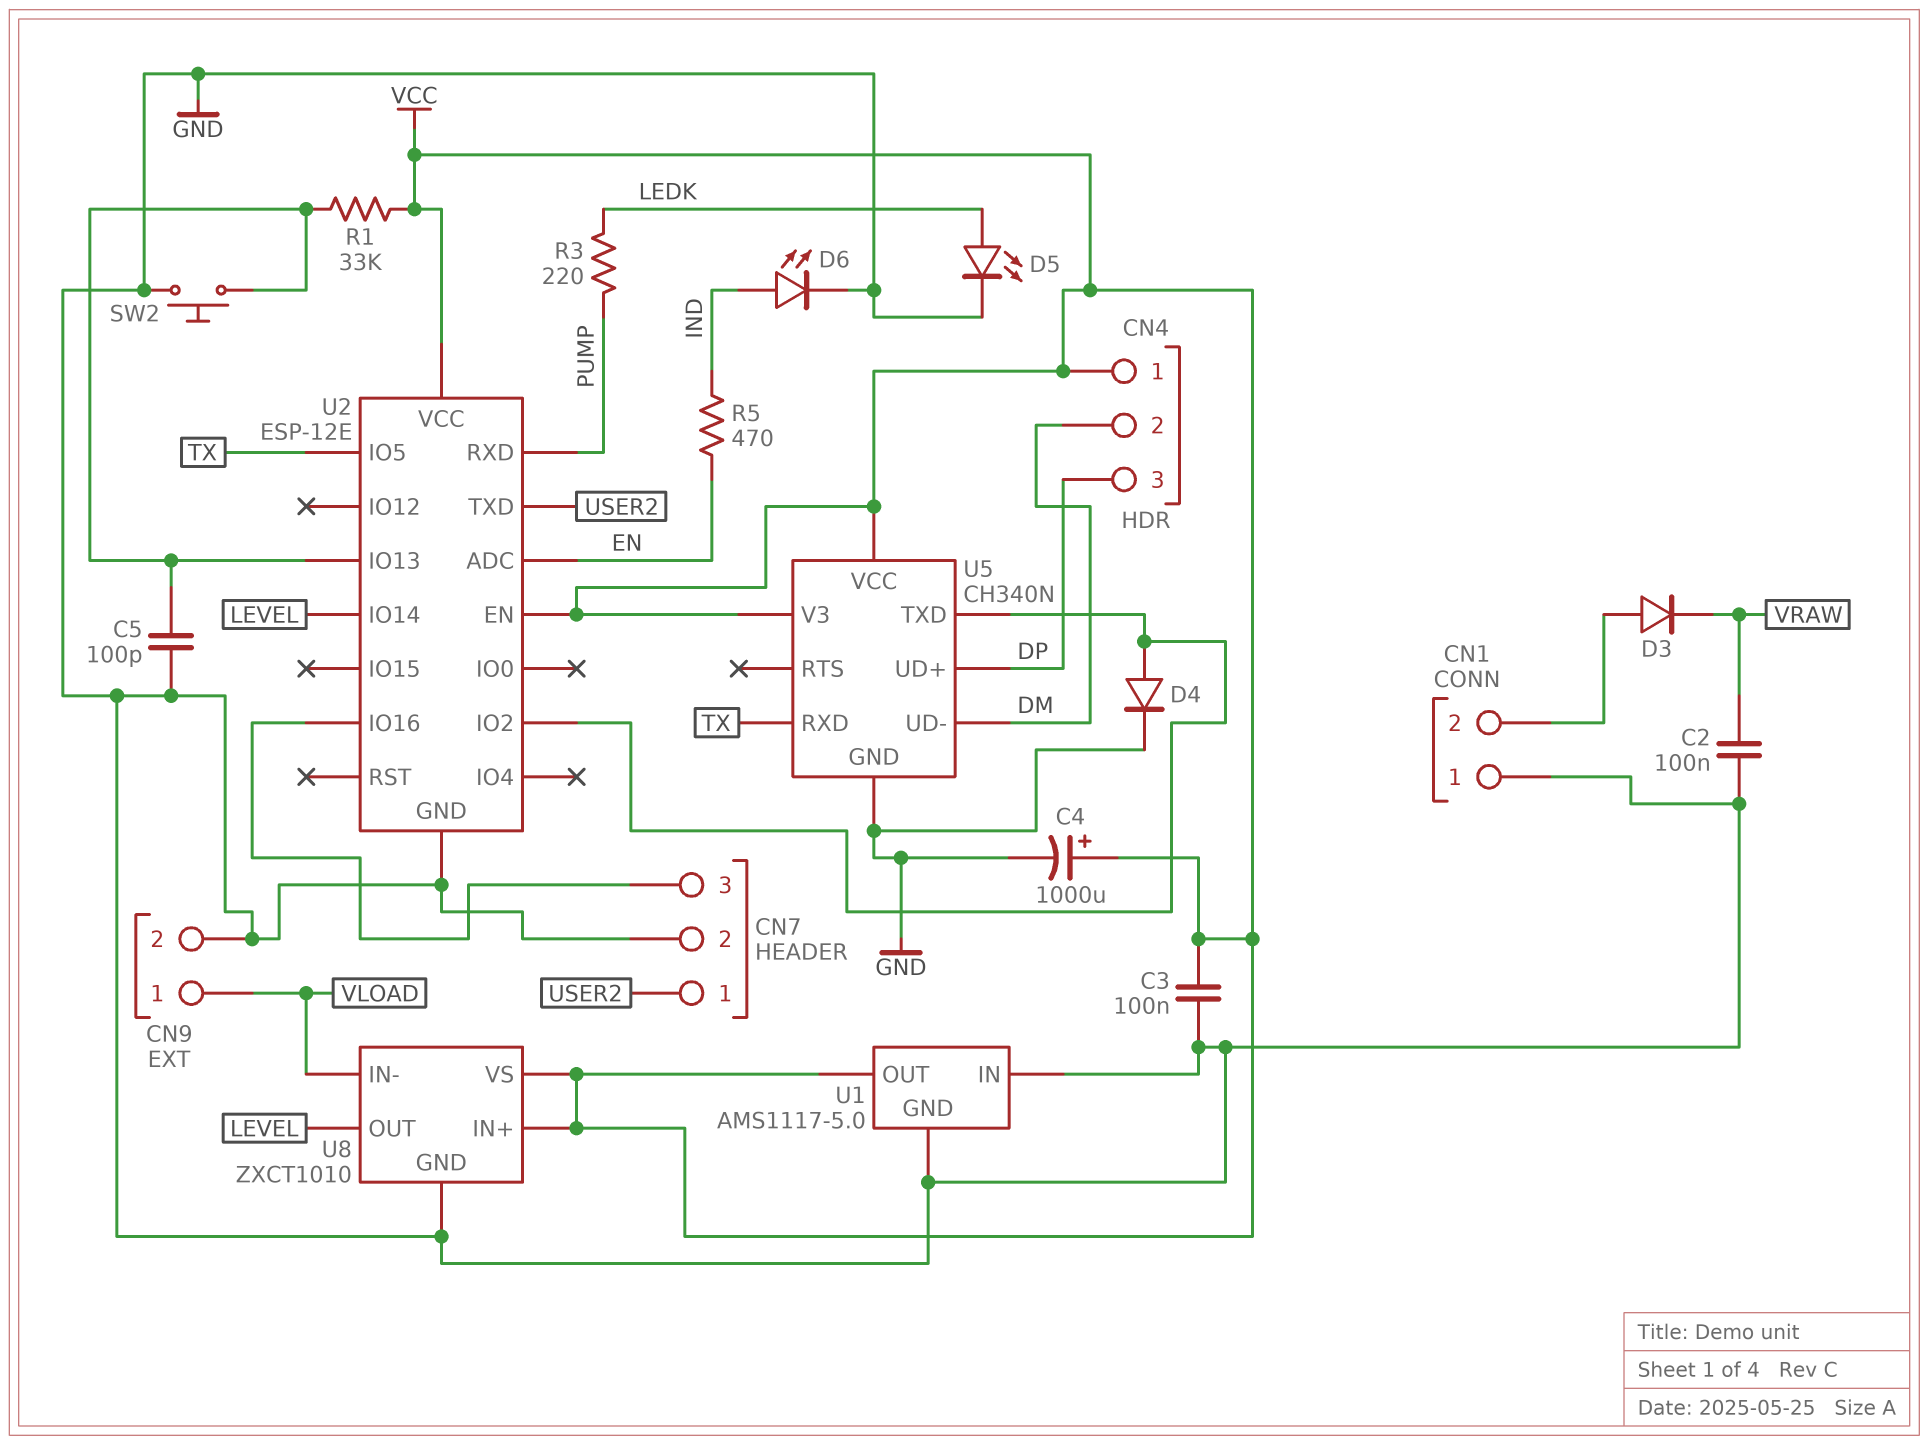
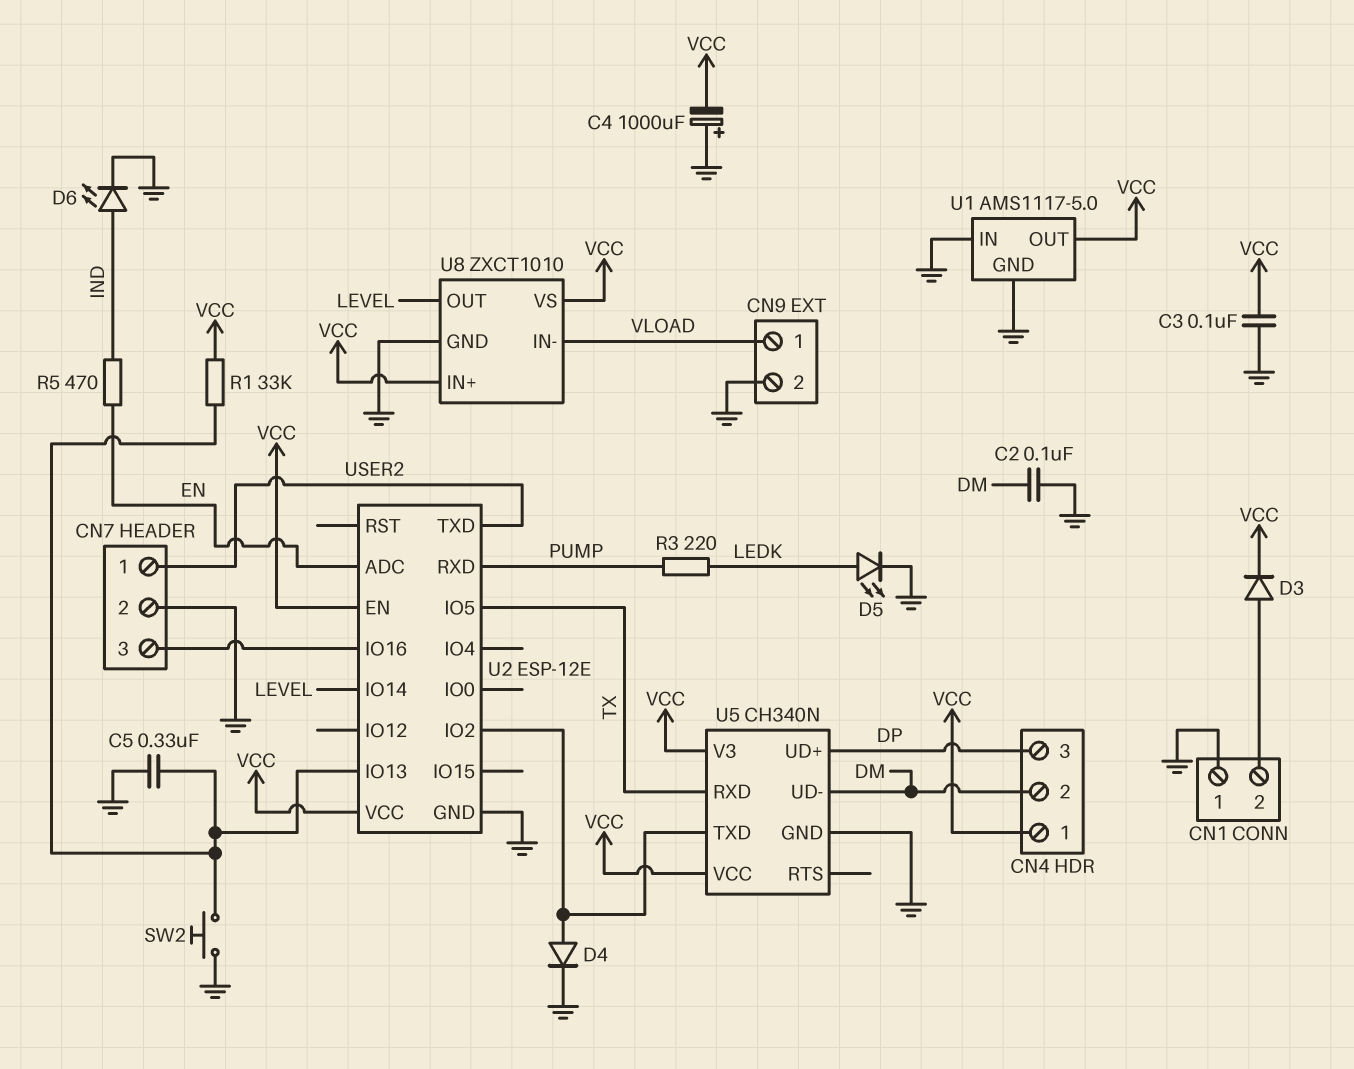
C2: 100nF (GND, VRAW) -> 100nF (DM, GND)
C4: 1000uF (plus VCC, minus GND) -> 1000uF (plus GND, minus VCC)
C5: 100pF (GND, U2/IO13) -> 330nF (GND, U2/IO13)
D3: diode (A CN1/2, K VRAW) -> diode (A CN1/2, K VCC)

